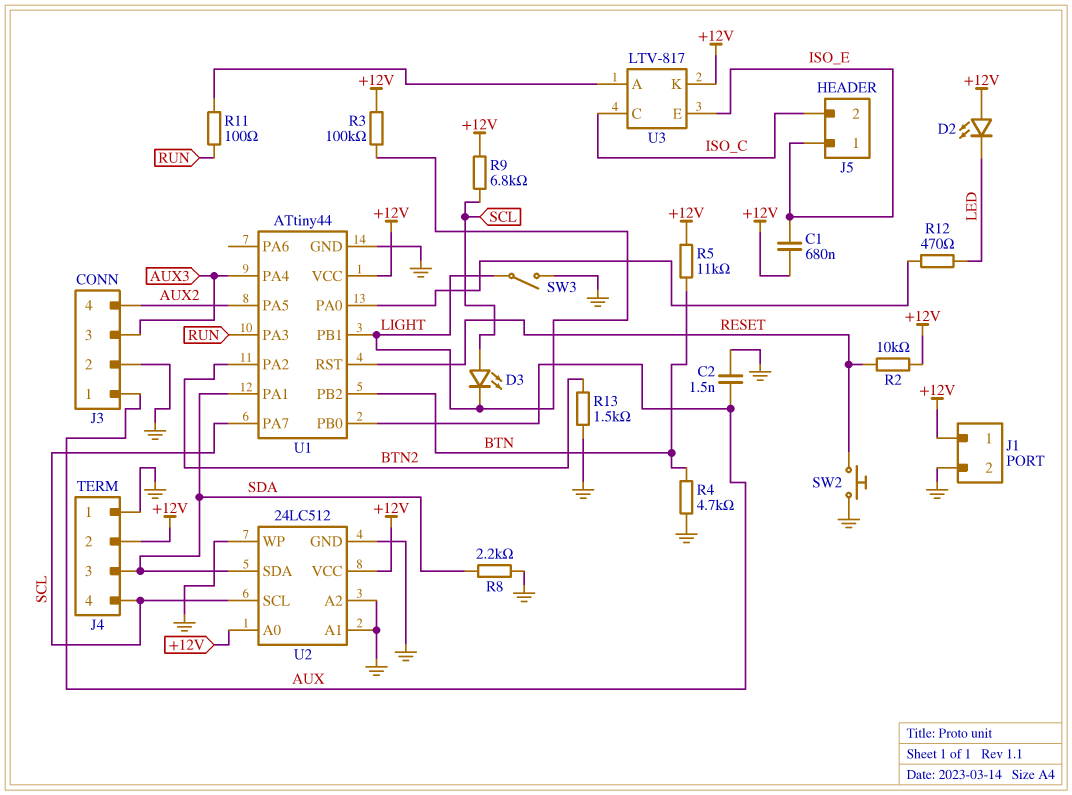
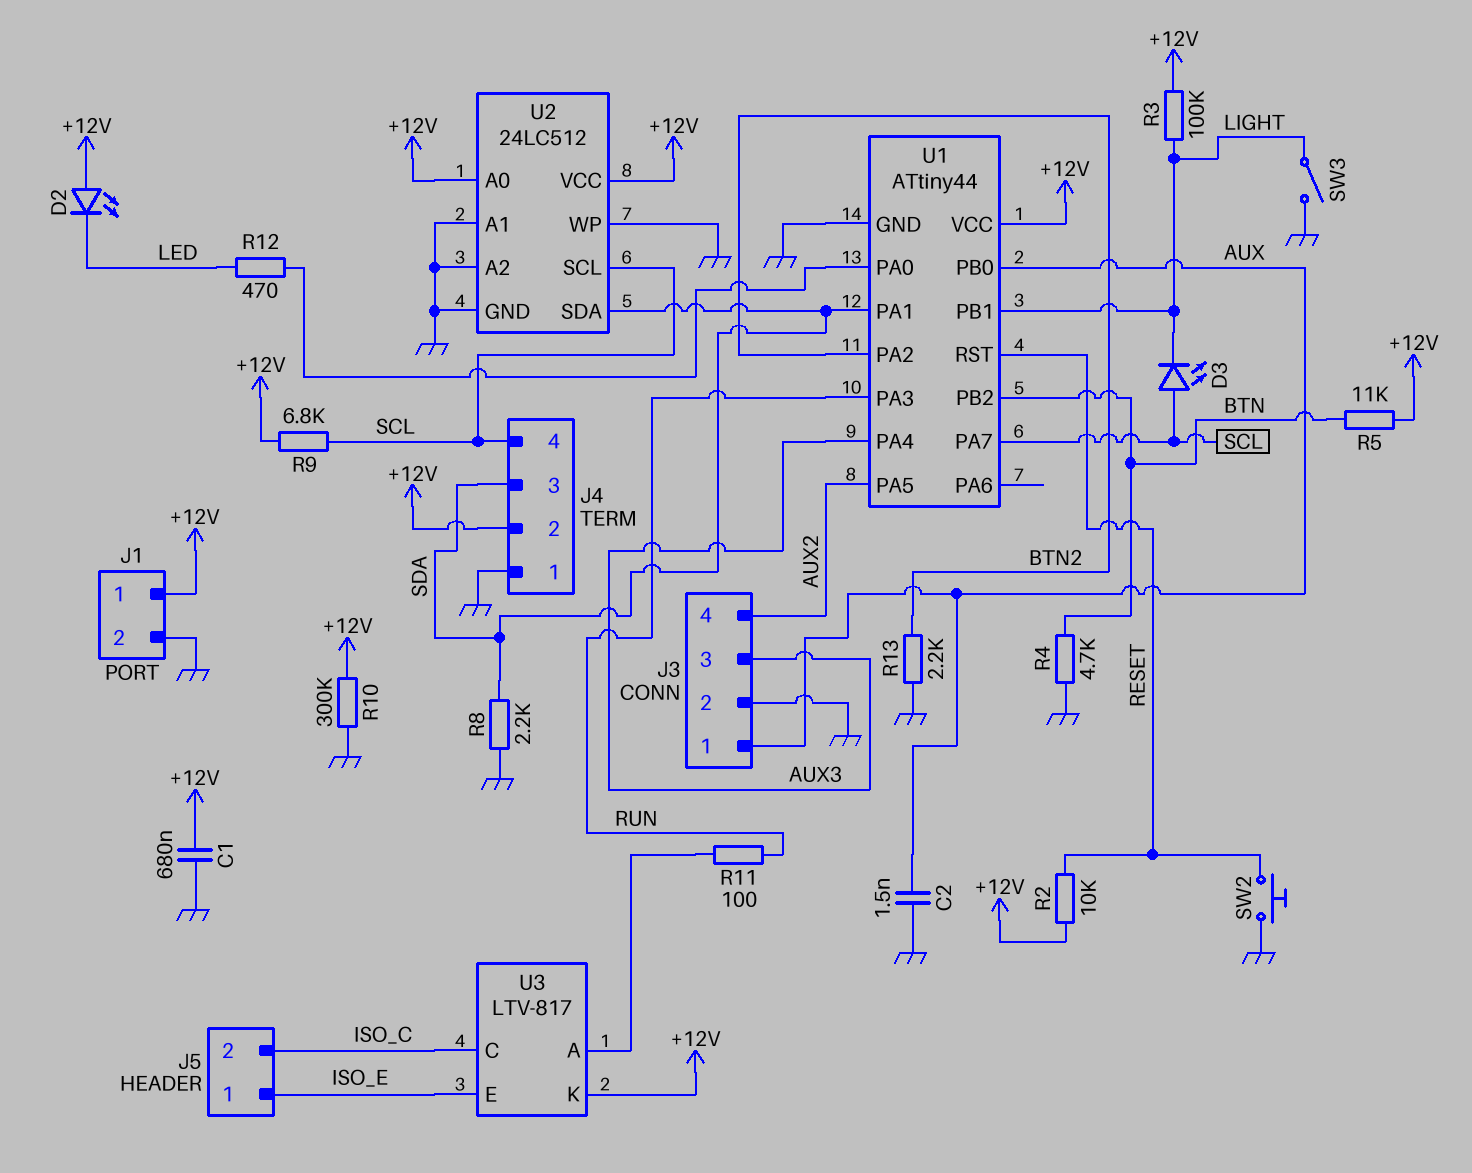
C1: 680nF (+12V, ISO_E) -> 680nF (+12V, GND)
R10: none -> 300k (+12V, GND)
R13: 1.5k (BTN2, GND) -> 2.2k (BTN2, GND)

